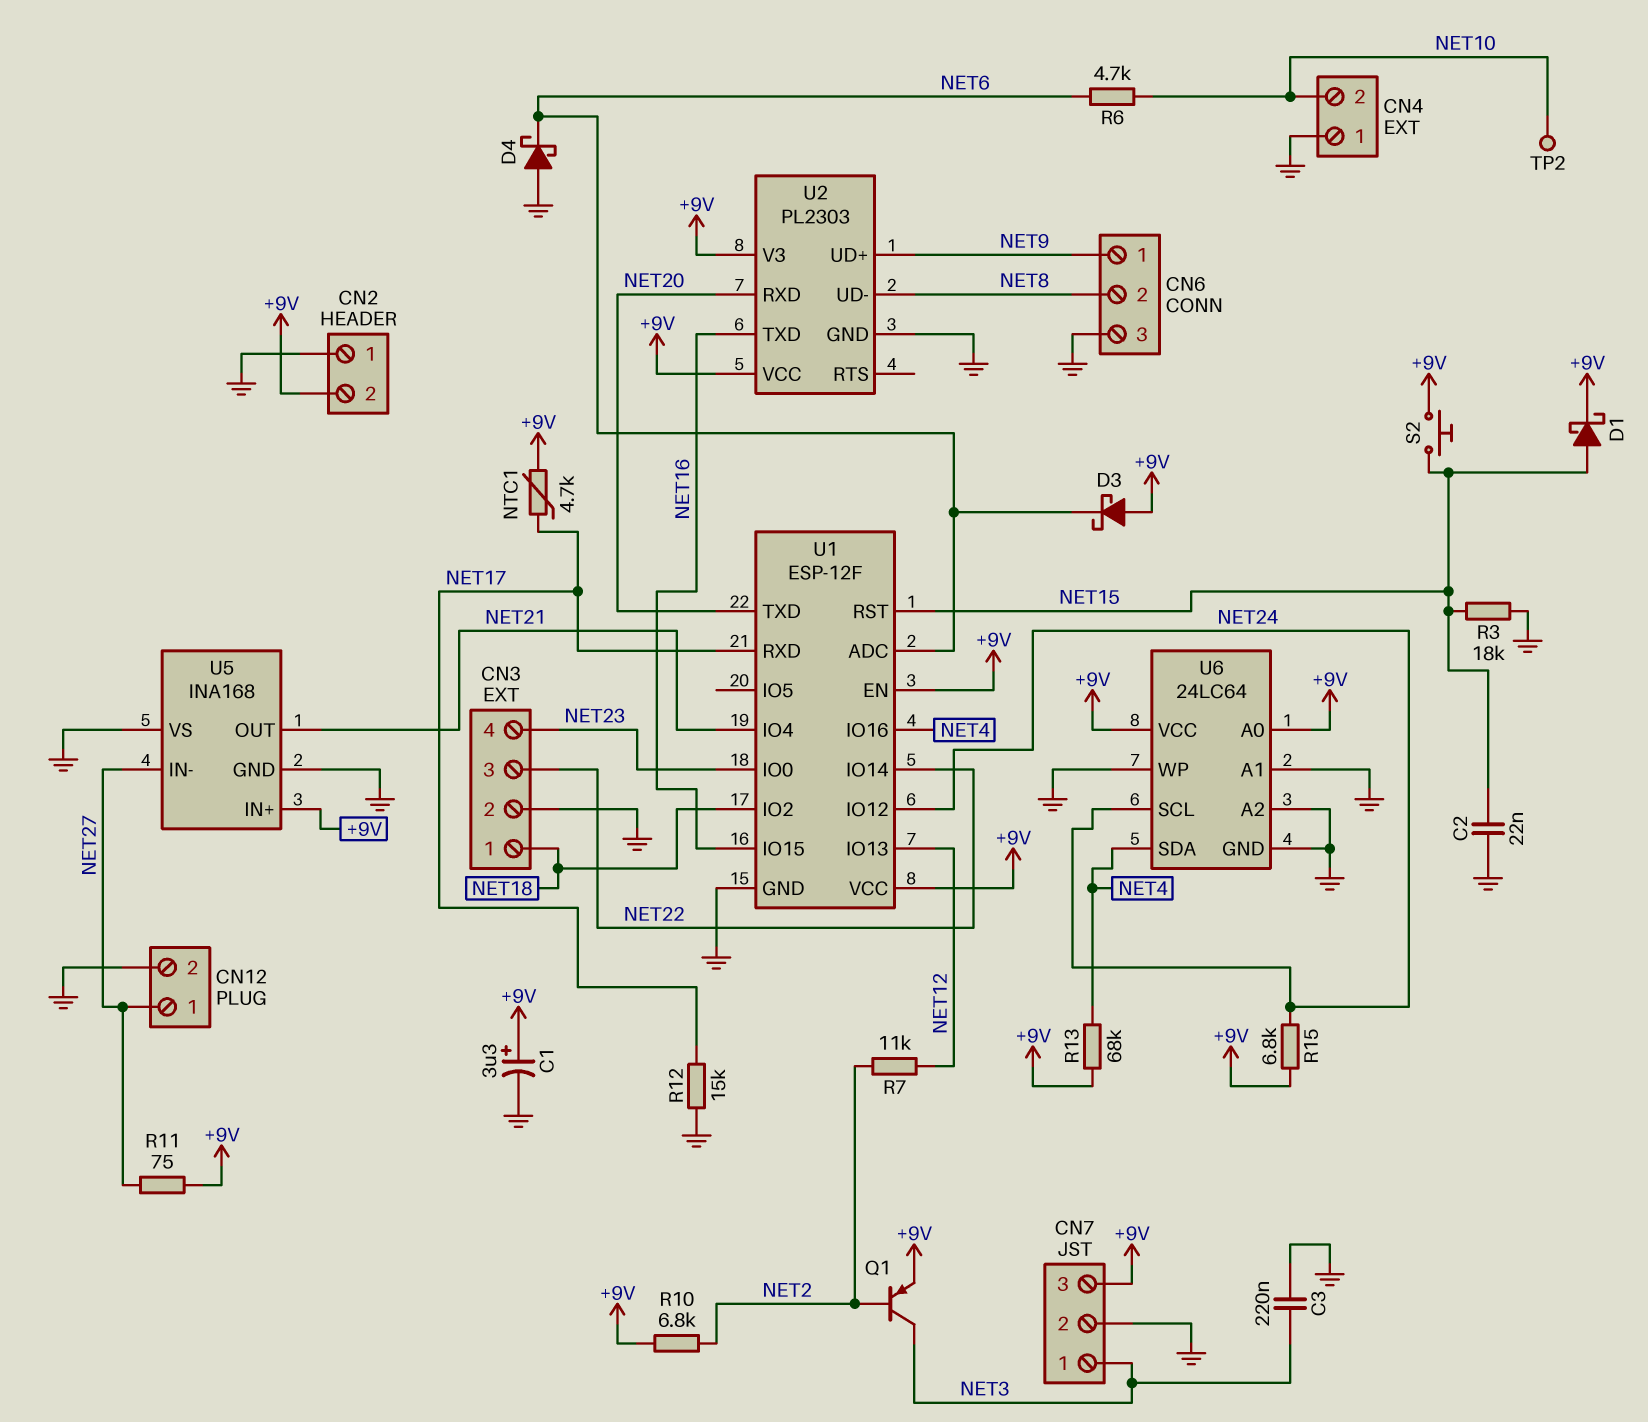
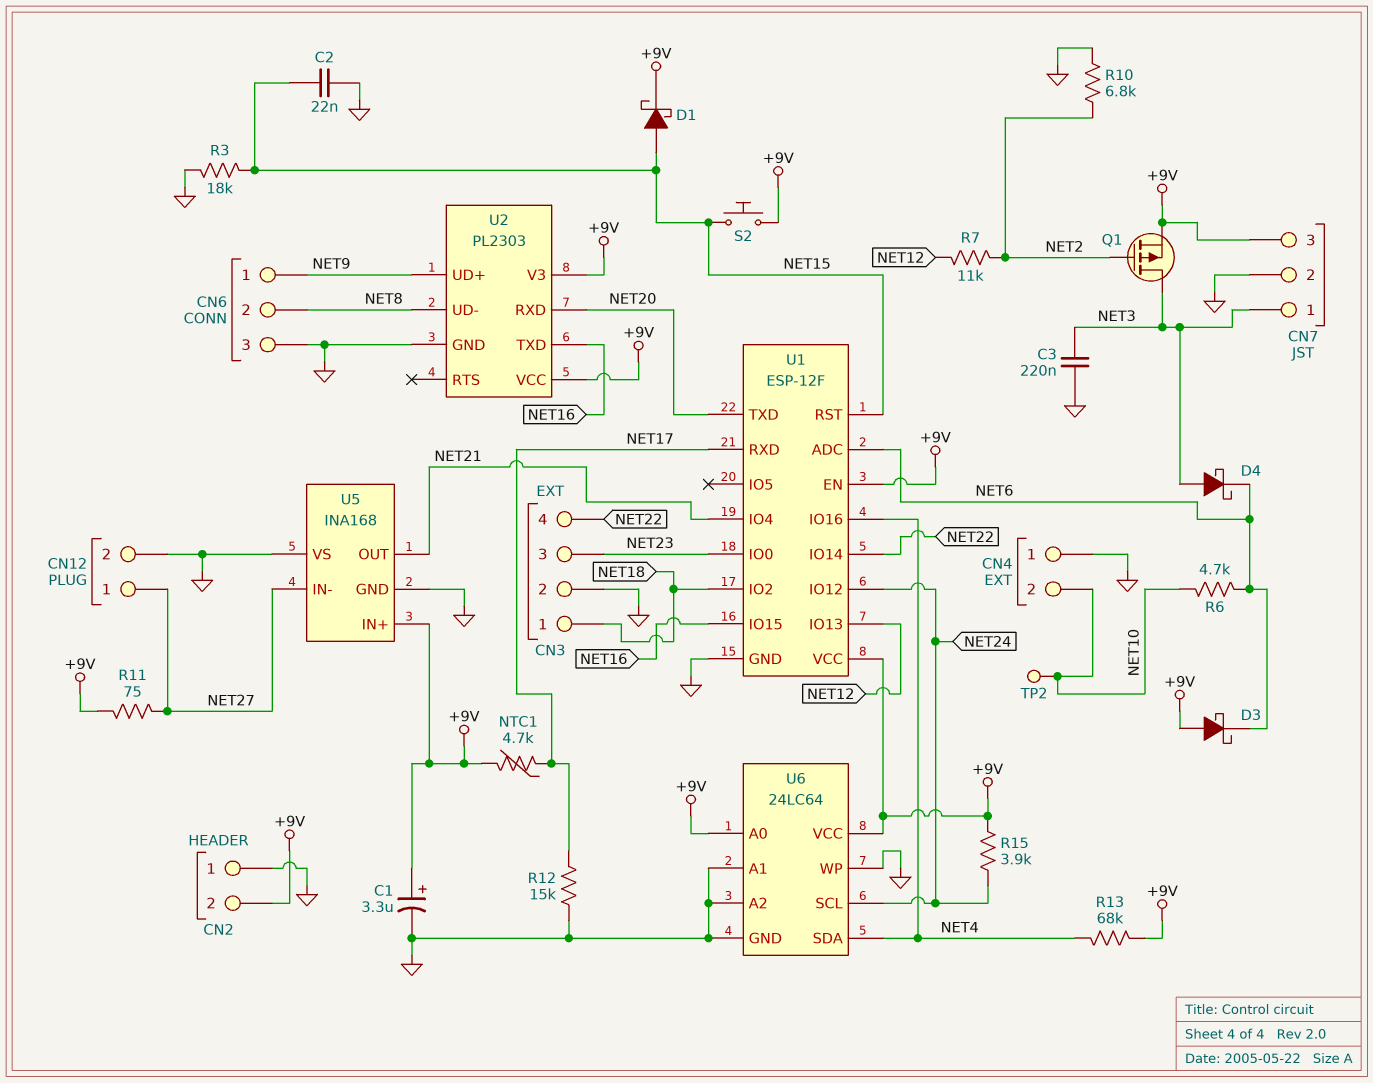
CN3 pin 3: NET22 -> NET23
CN3 pin 4: NET23 -> NET22
D4: schottky (A GND, K NET6) -> schottky (A NET3, K NET6)
Q1: PNP (B NET2, C NET3, E +9V) -> PMOS (G NET2, D NET3, S +9V)
R10: 6.8k (+9V, NET2) -> 6.8k (GND, NET2)
R15: 6.8k (+9V, NET24) -> 3.9k (+9V, NET24)

